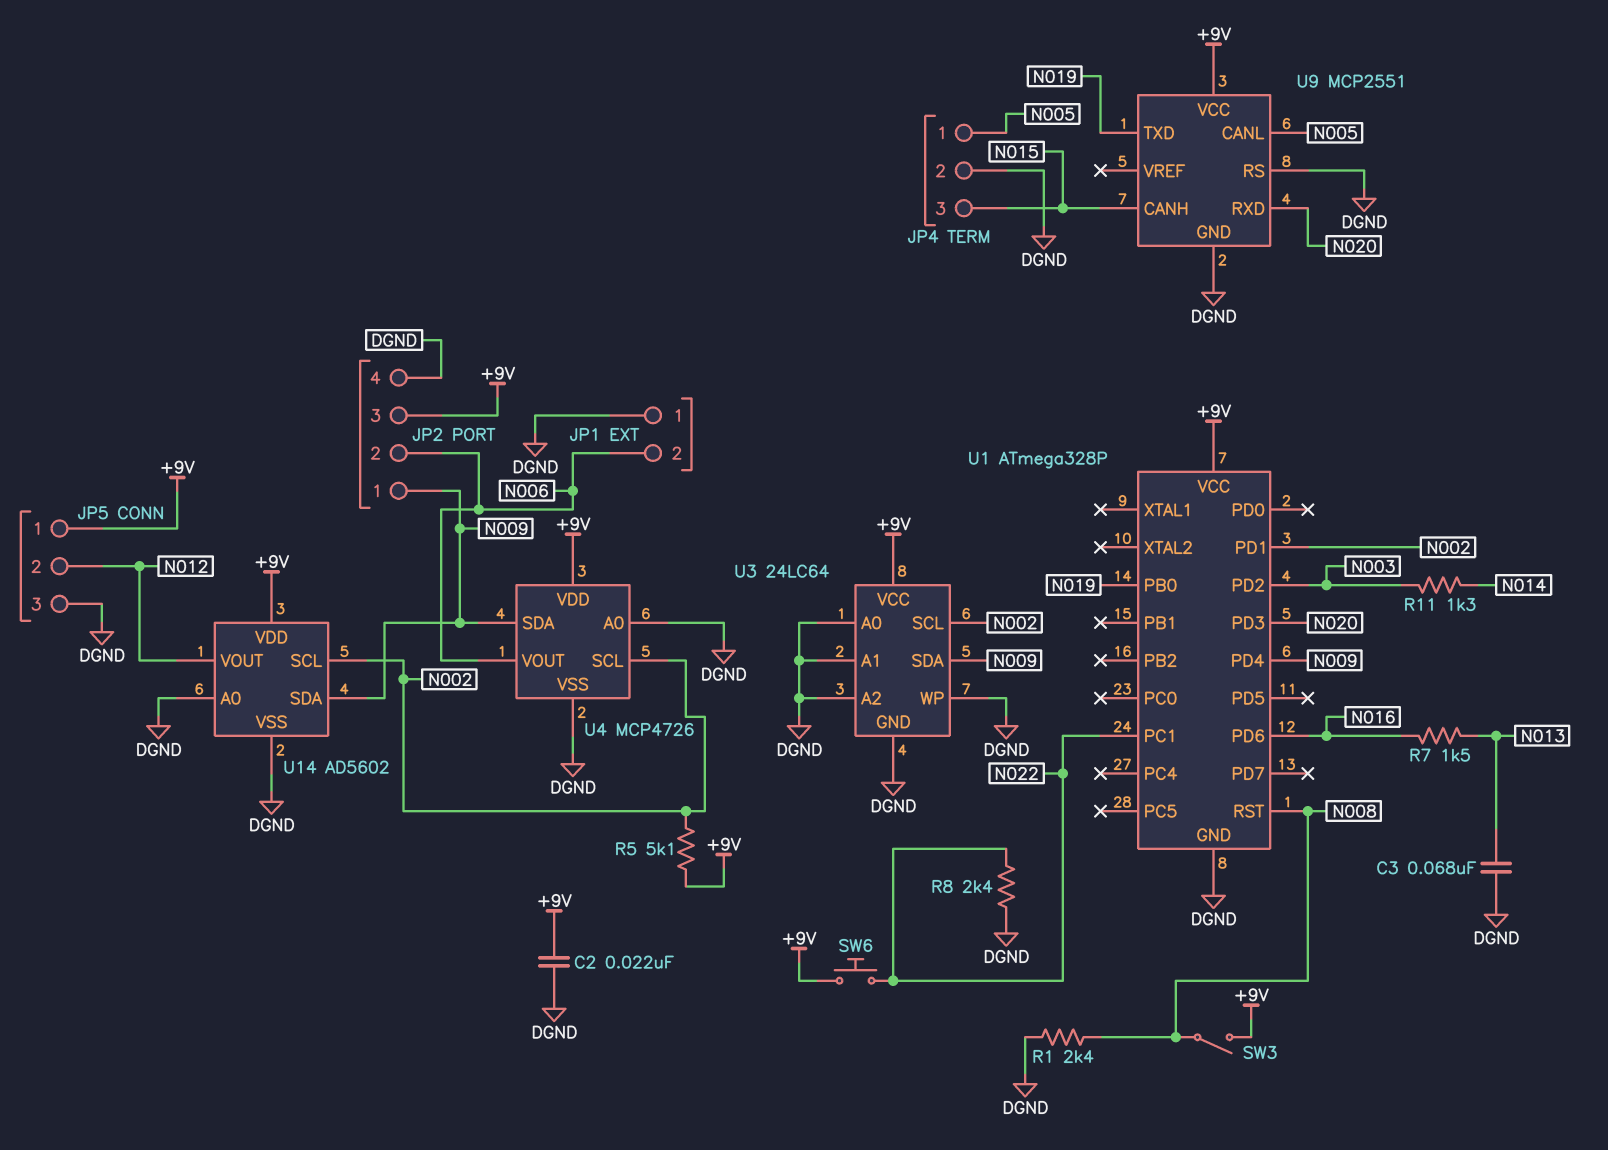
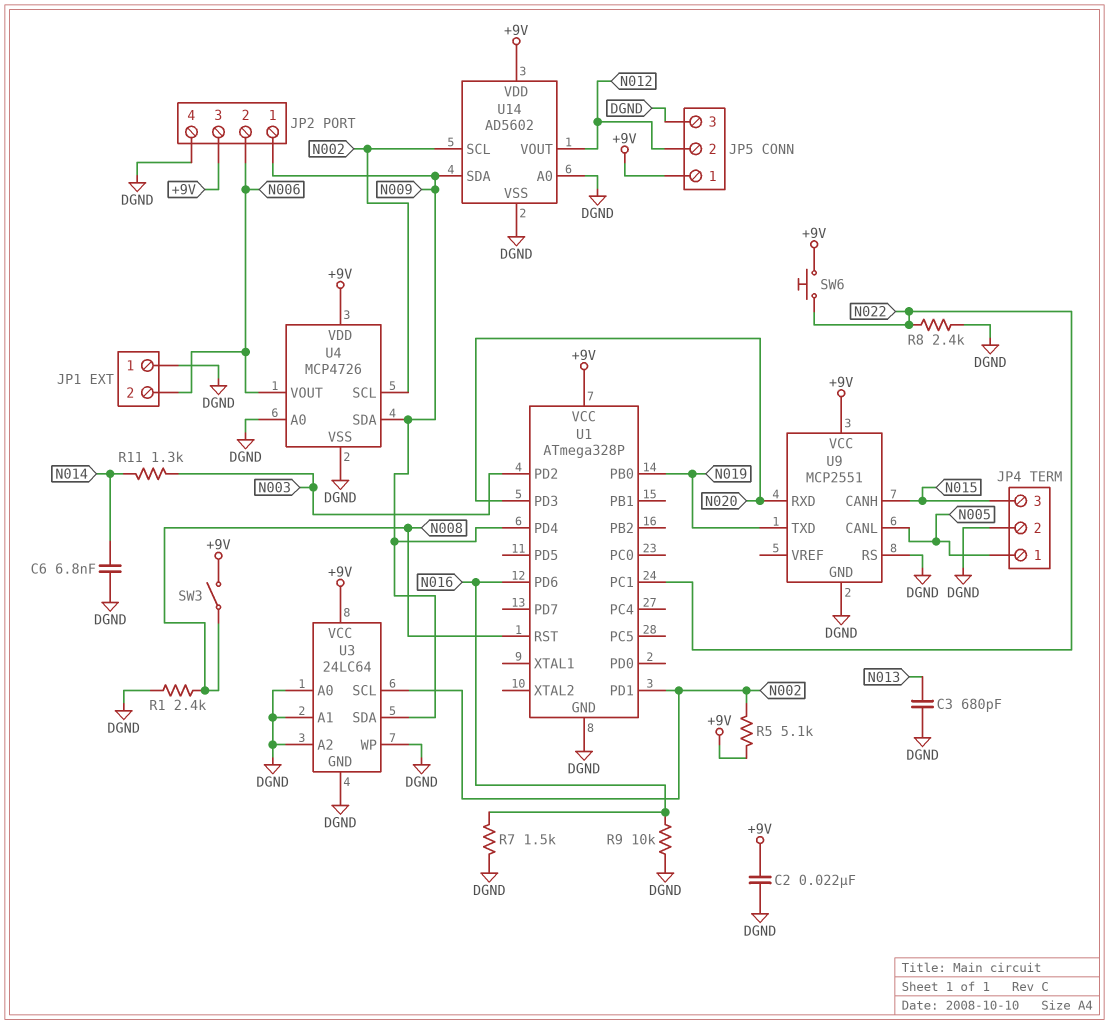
C3: 68nF (DGND, N013) -> 680pF (DGND, N013)
C6: none -> 6.8nF (DGND, N014)
R7: 1.5k (N013, N016) -> 1.5k (DGND, N016)
R9: none -> 10k (DGND, N016)

